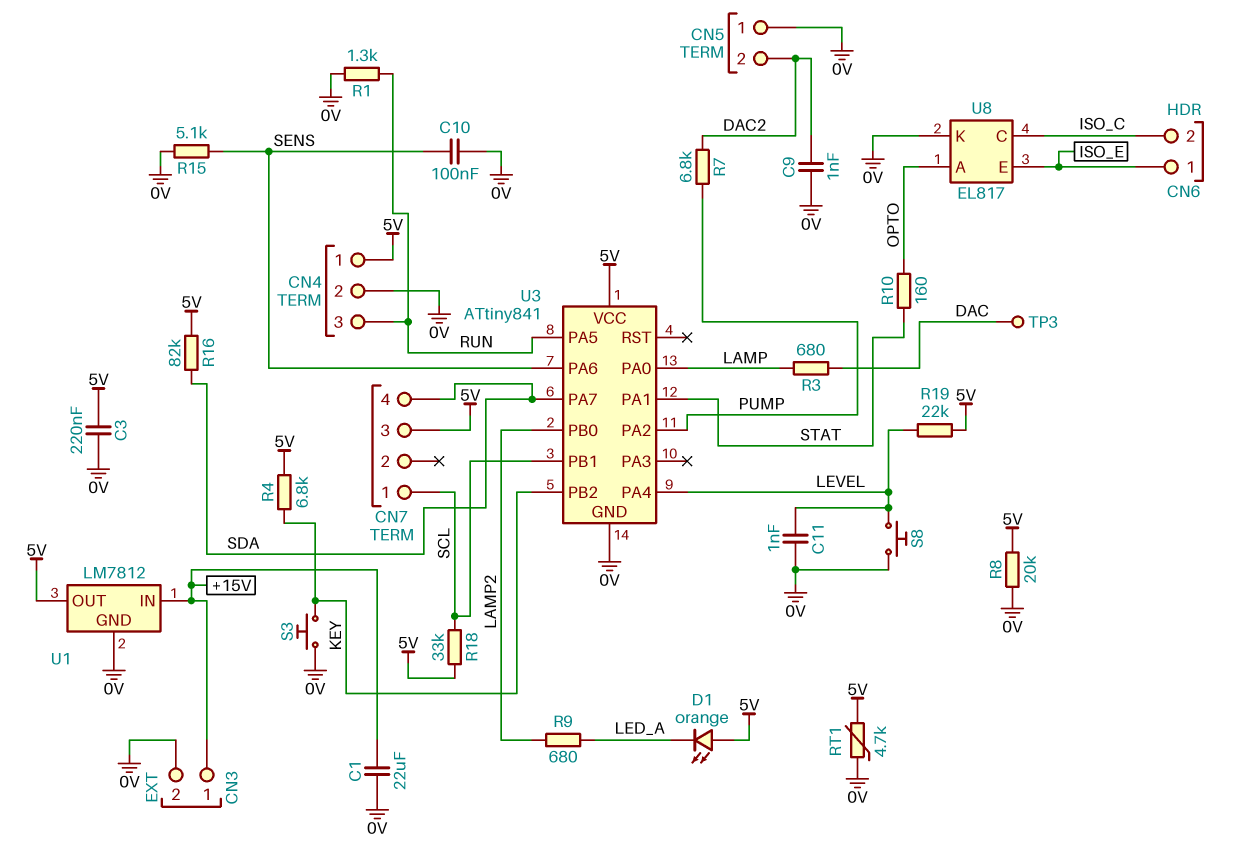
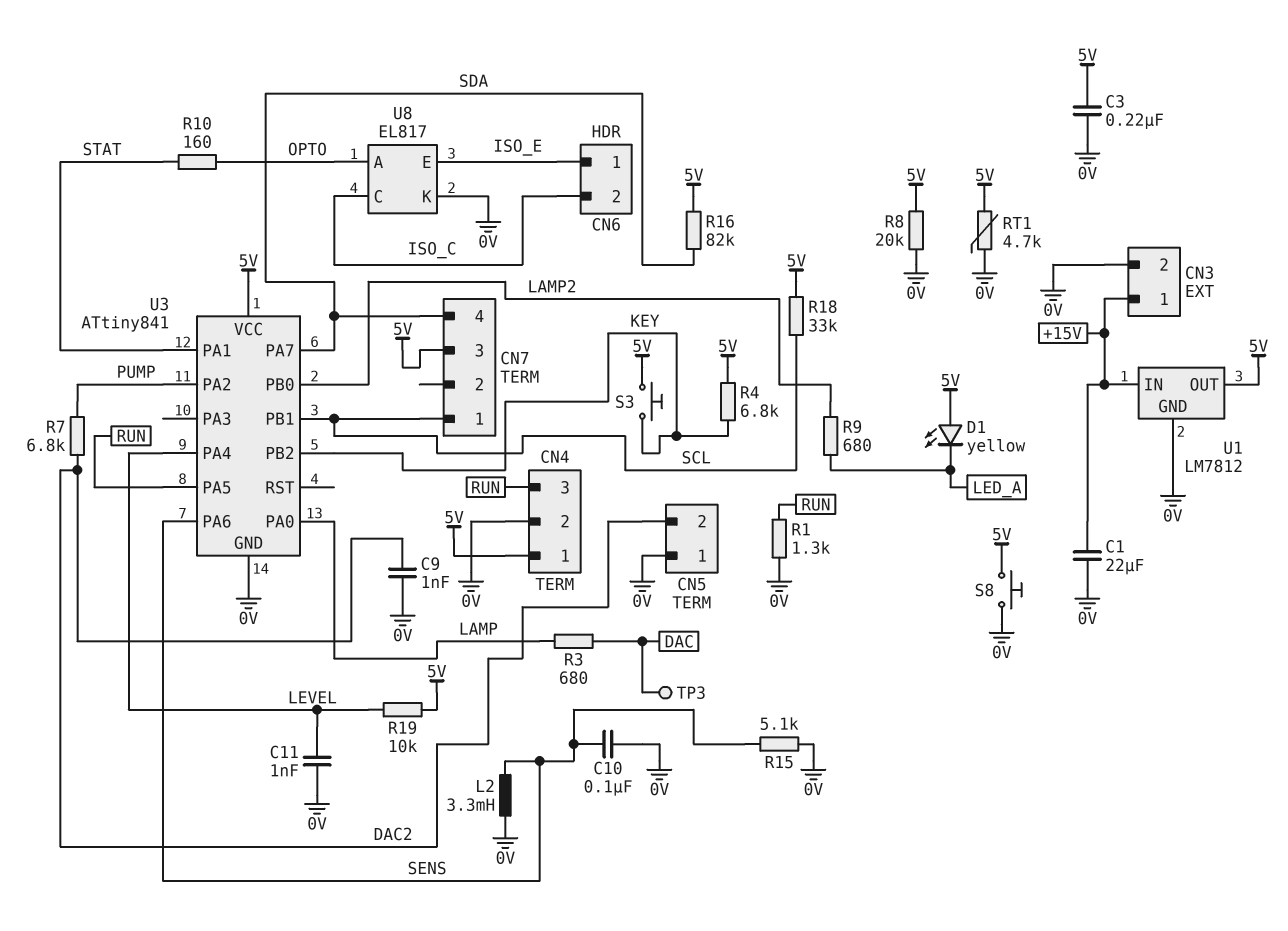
D1: LED orange (A 5V, K LED_A) -> LED yellow (A 5V, K LED_A)
L2: none -> 3.3mH (0V, SENS)
R19: 22k (5V, LEVEL) -> 10k (5V, LEVEL)
S3: button (0V, KEY) -> button (5V, KEY)
S8: button (0V, LEVEL) -> button (0V, 5V)

